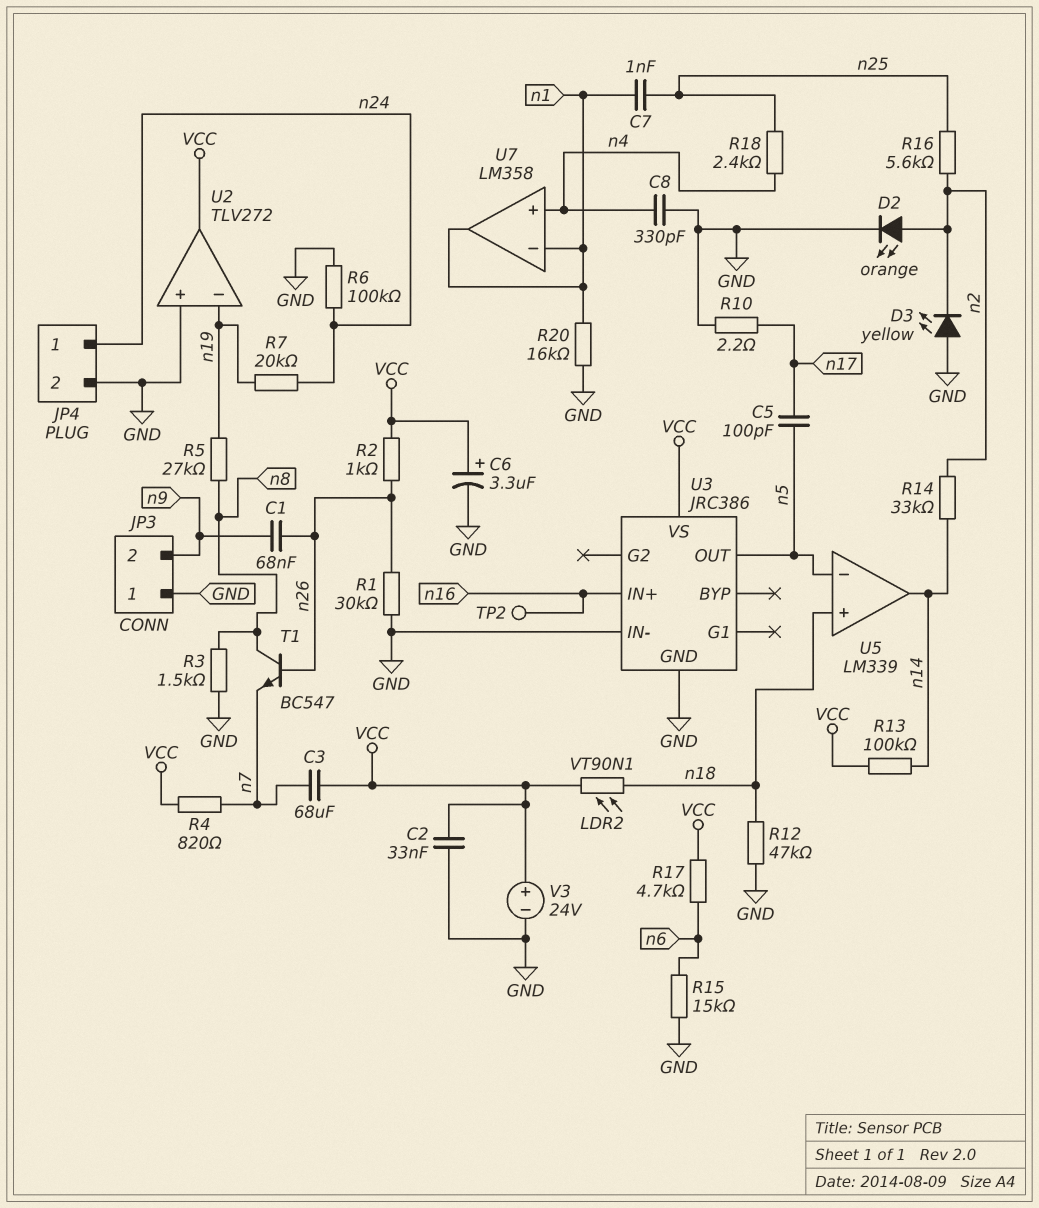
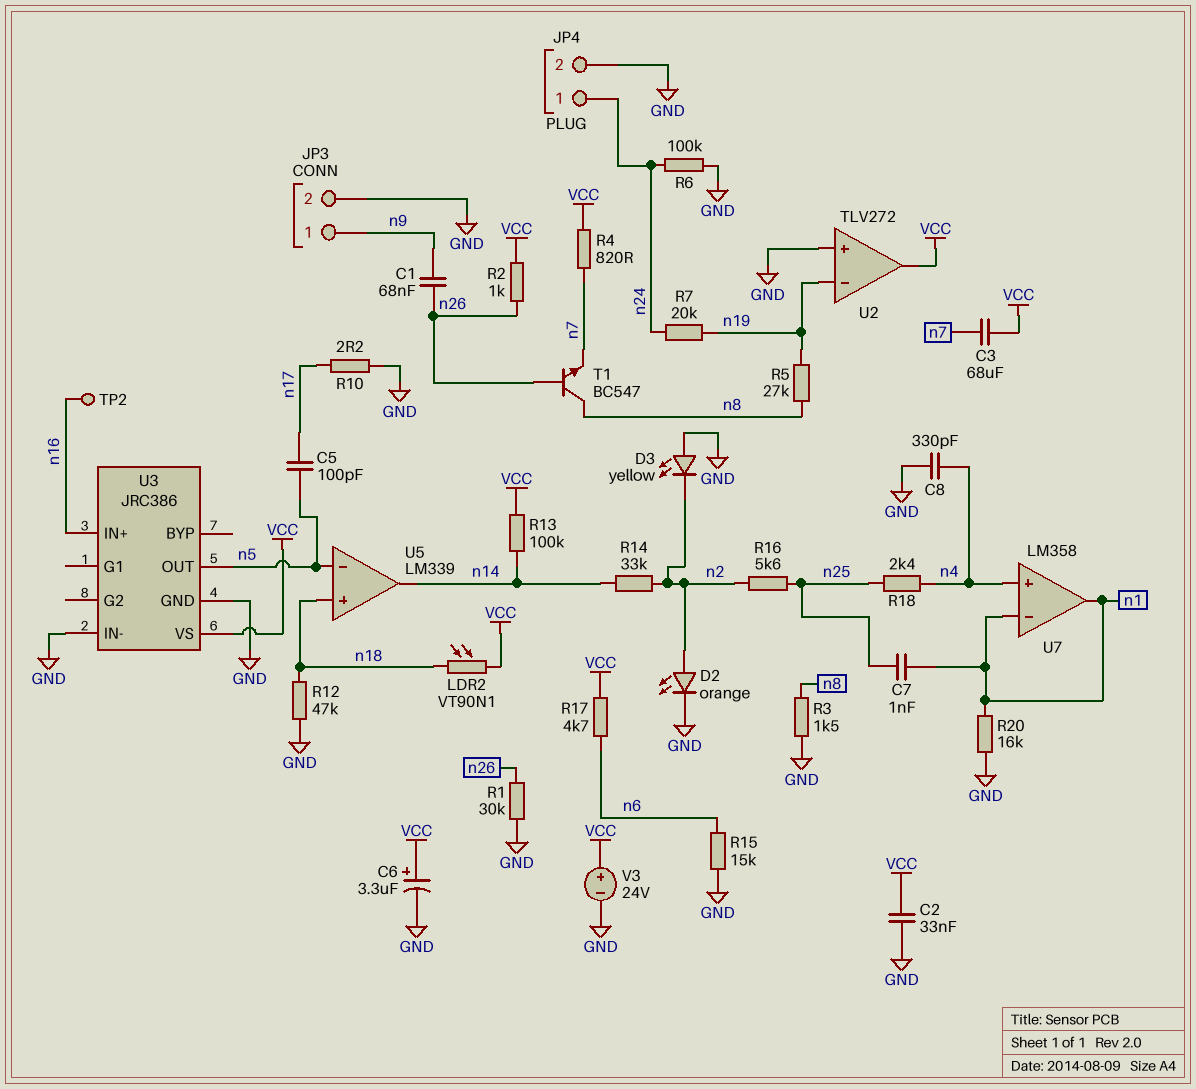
JP3 pin 1: GND -> n9
JP3 pin 2: n9 -> GND

